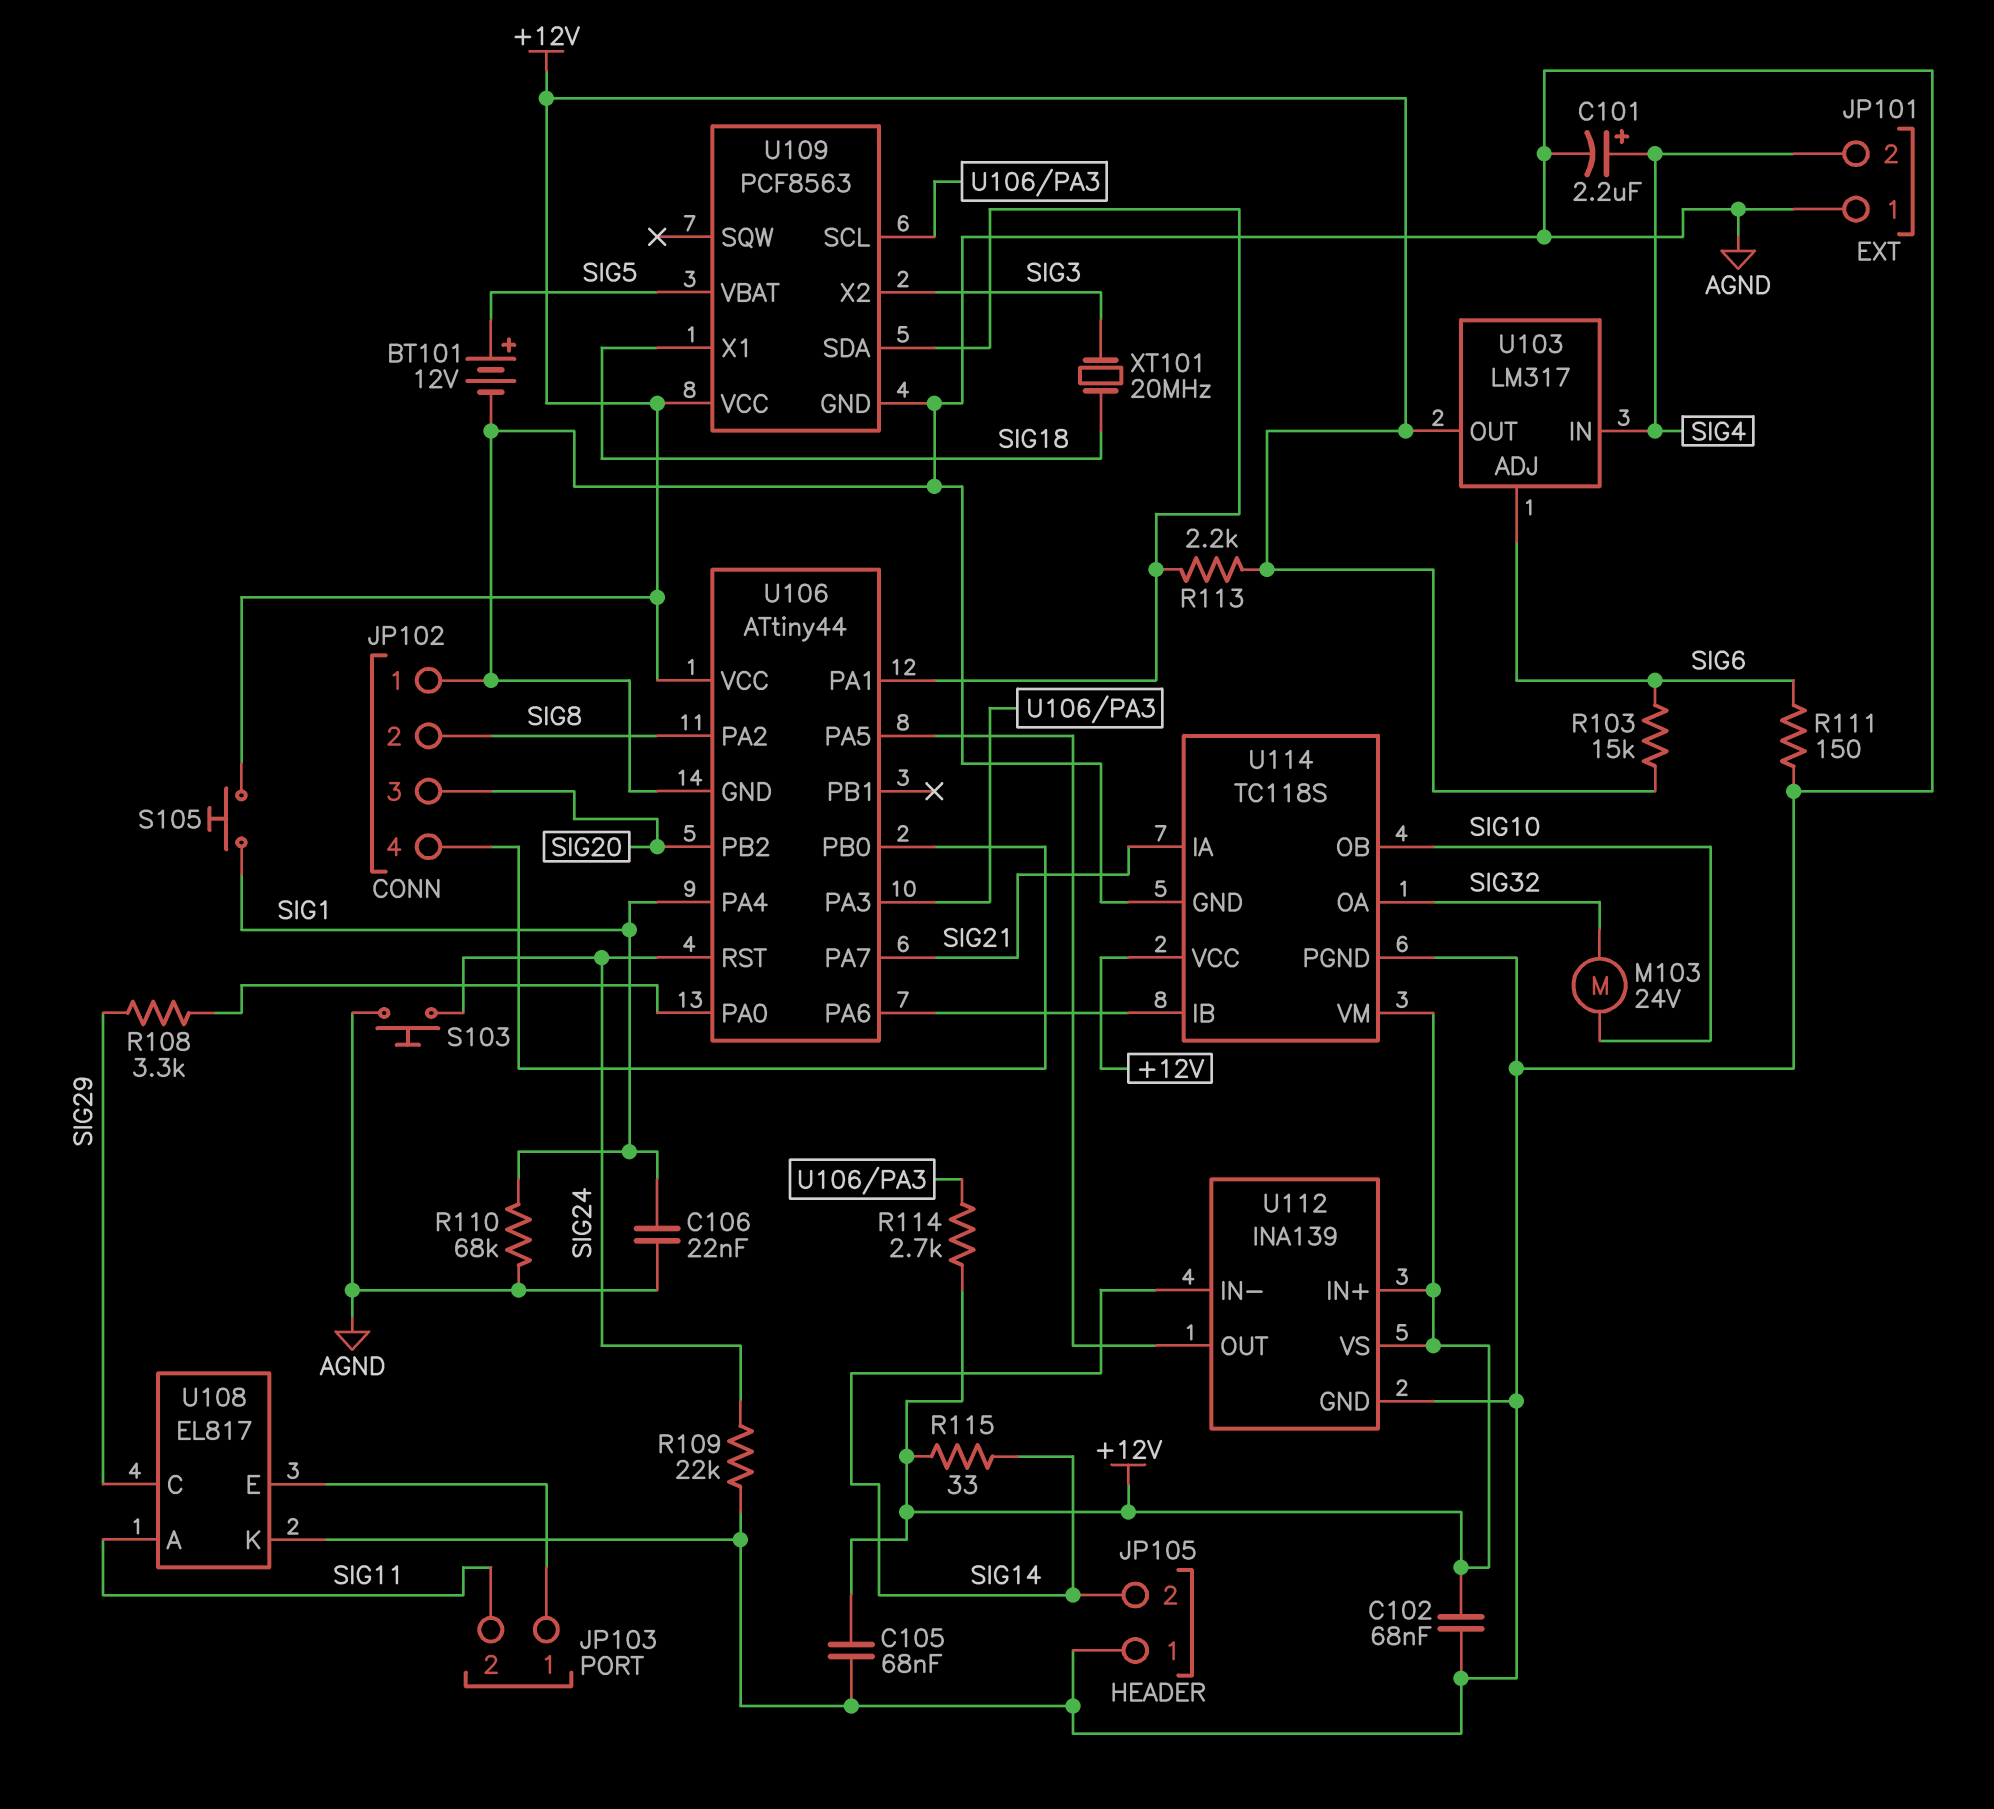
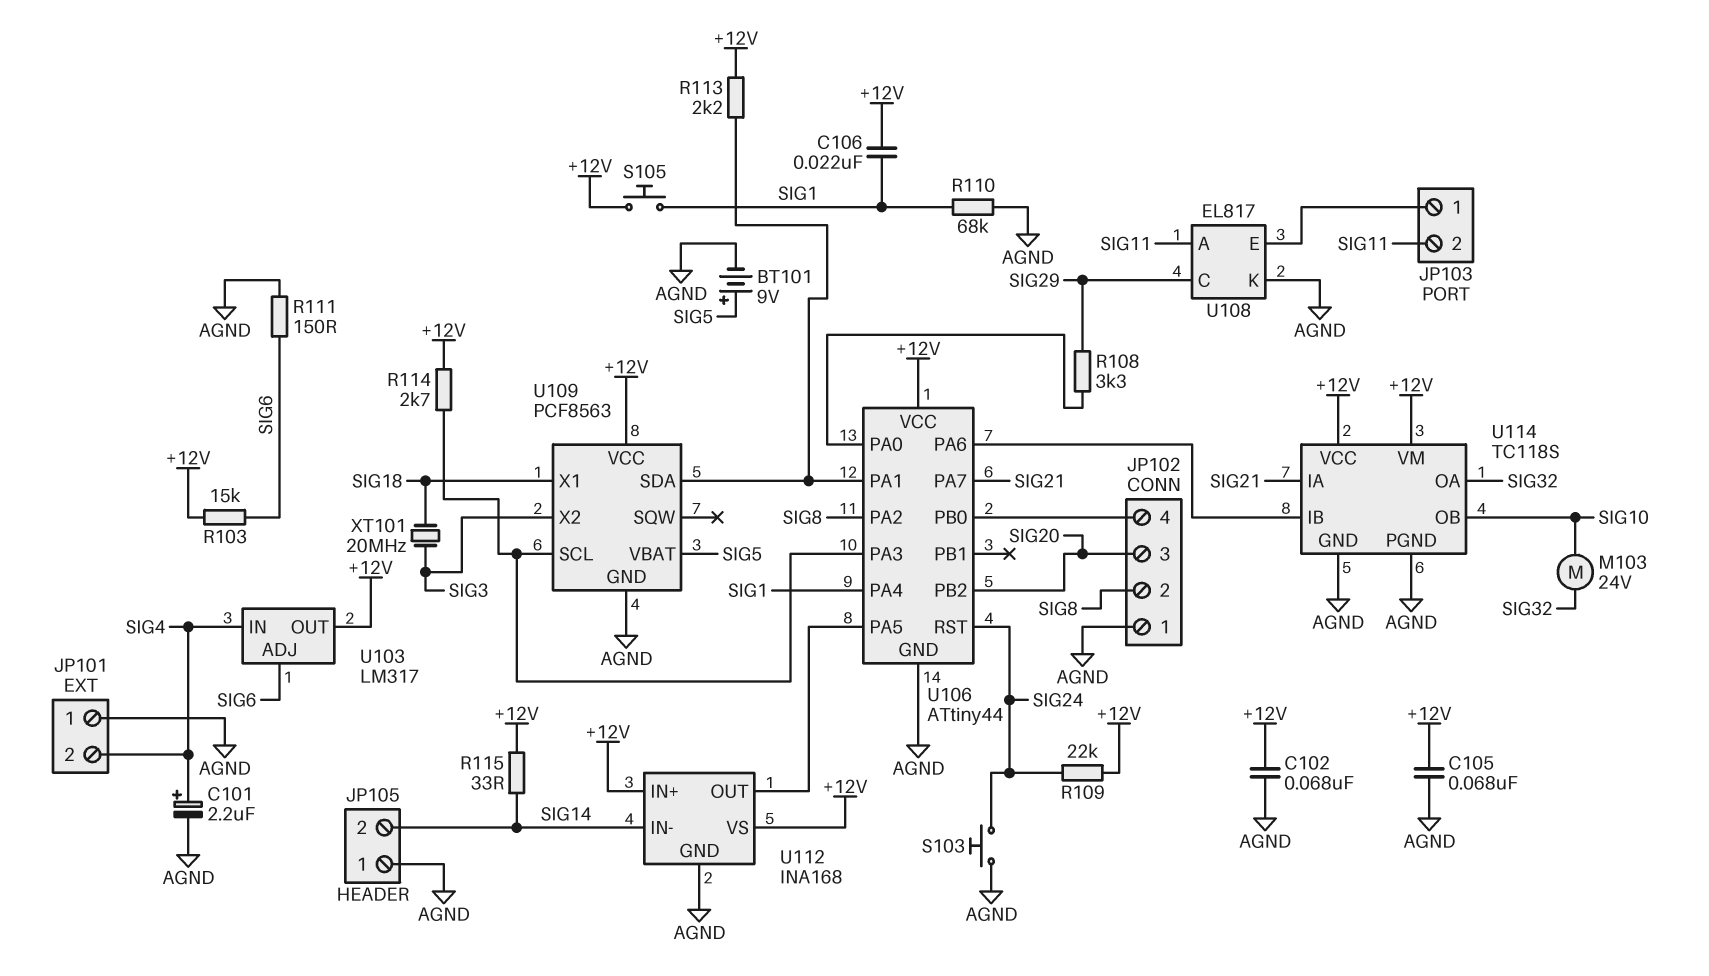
BT101: 12V (plus SIG5, minus AGND) -> 9V (plus SIG5, minus AGND)
C106: 22nF (AGND, SIG1) -> 22nF (+12V, SIG1)
R109: 22k (AGND, SIG24) -> 22k (+12V, SIG24)
U112: INA139 -> INA168

